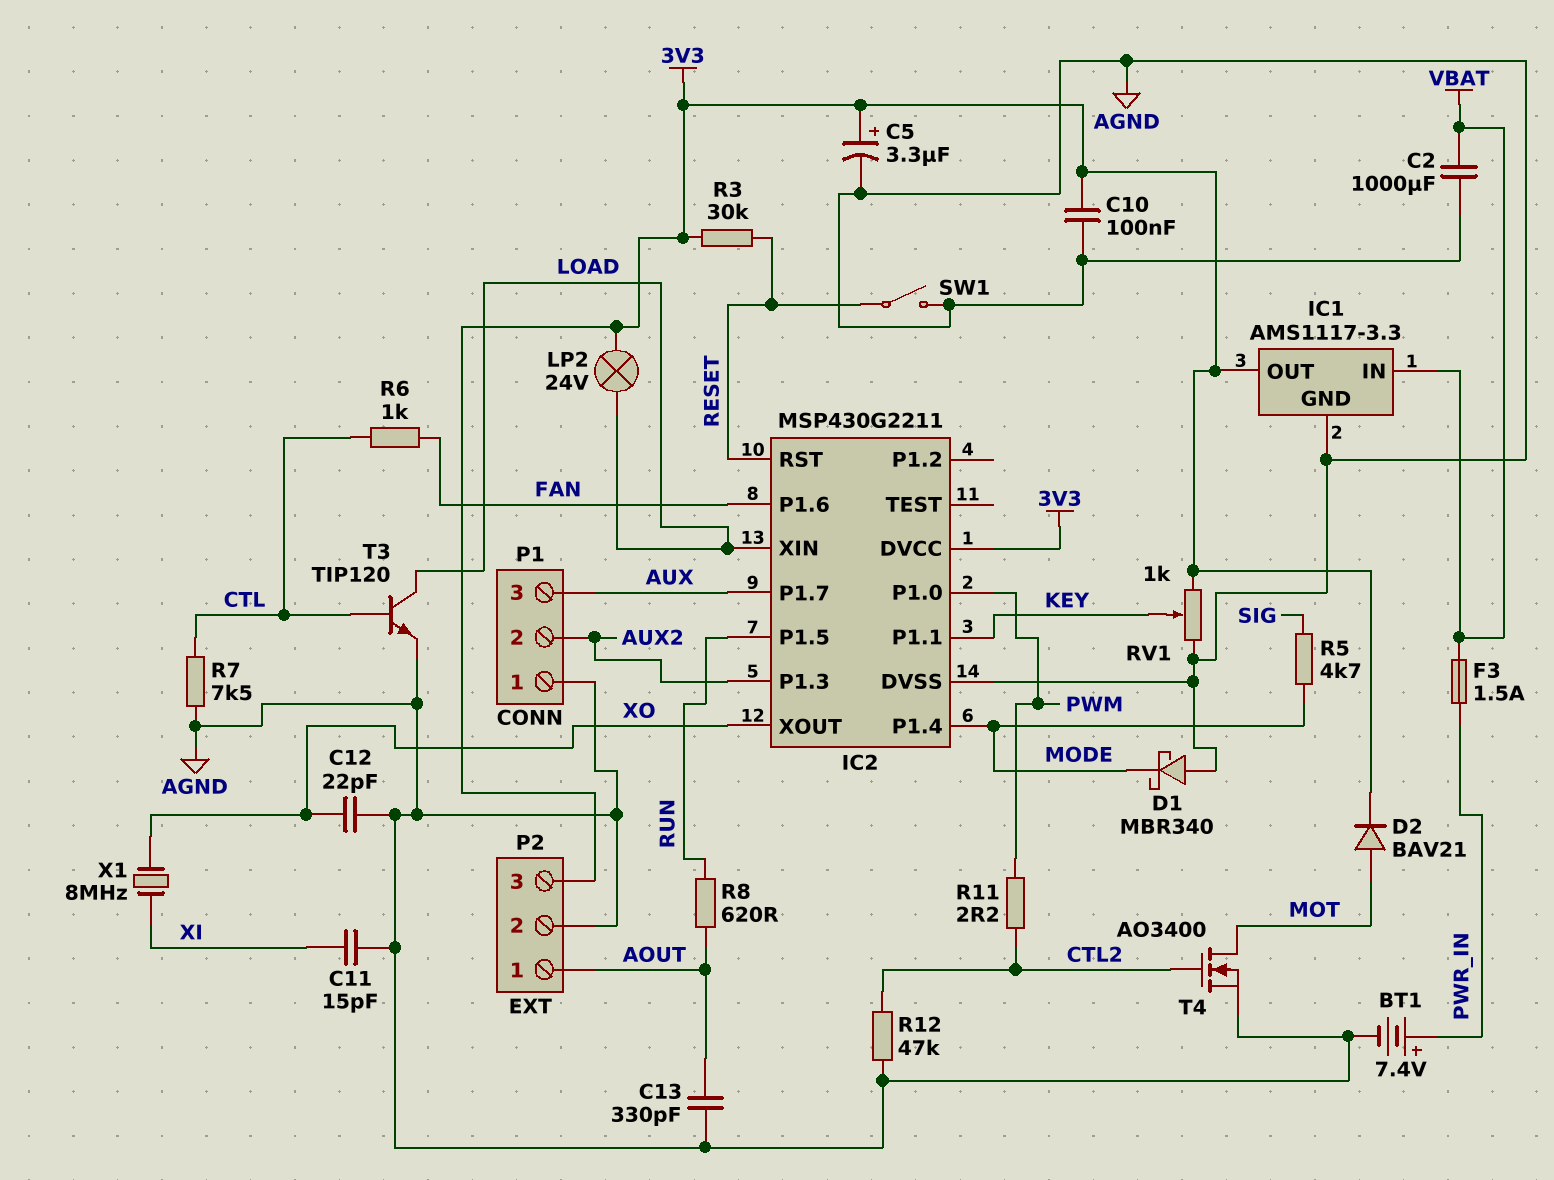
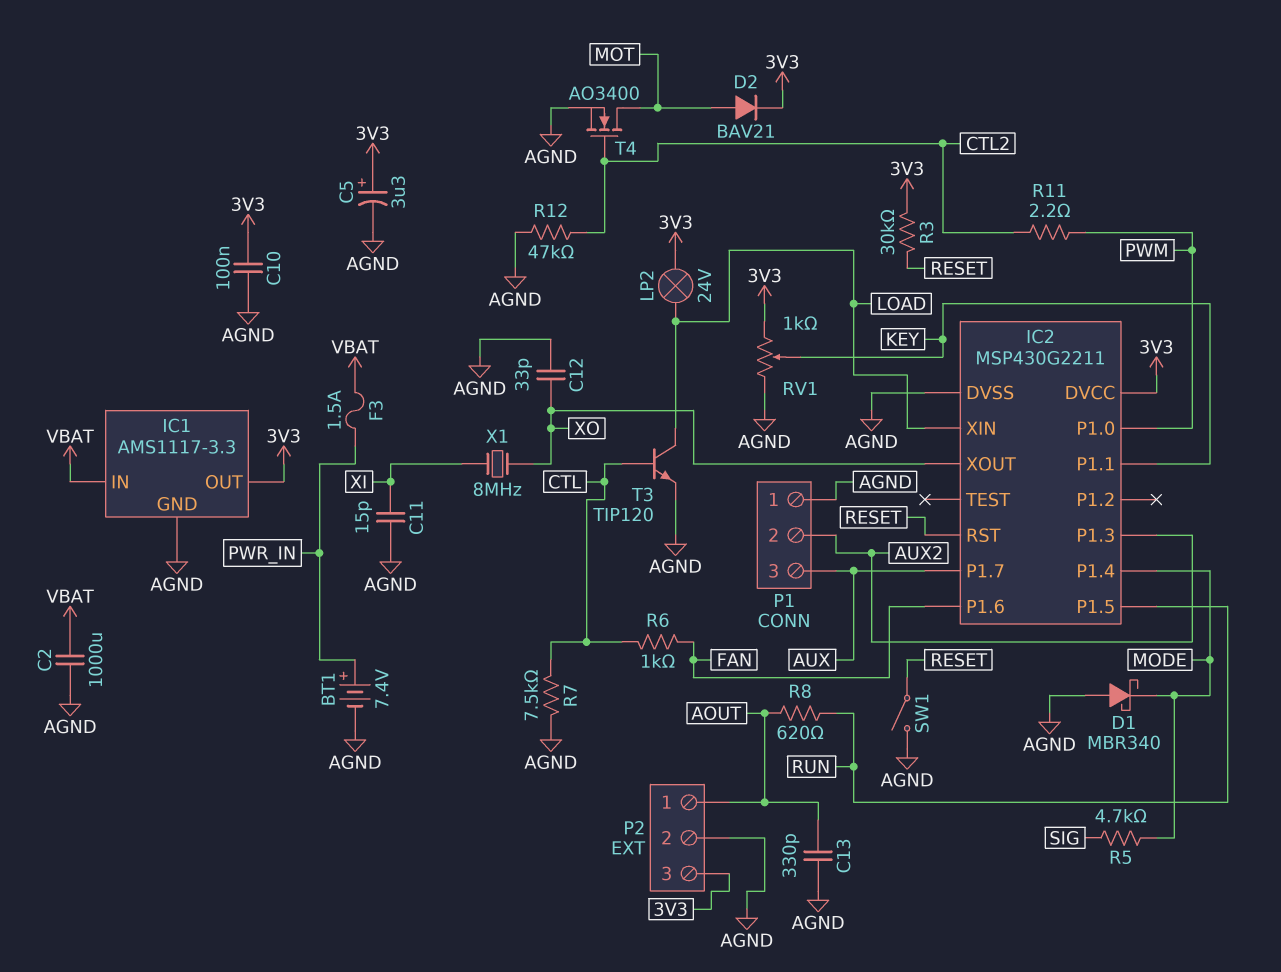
C12: 22pF (AGND, XO) -> 33pF (AGND, XO)

